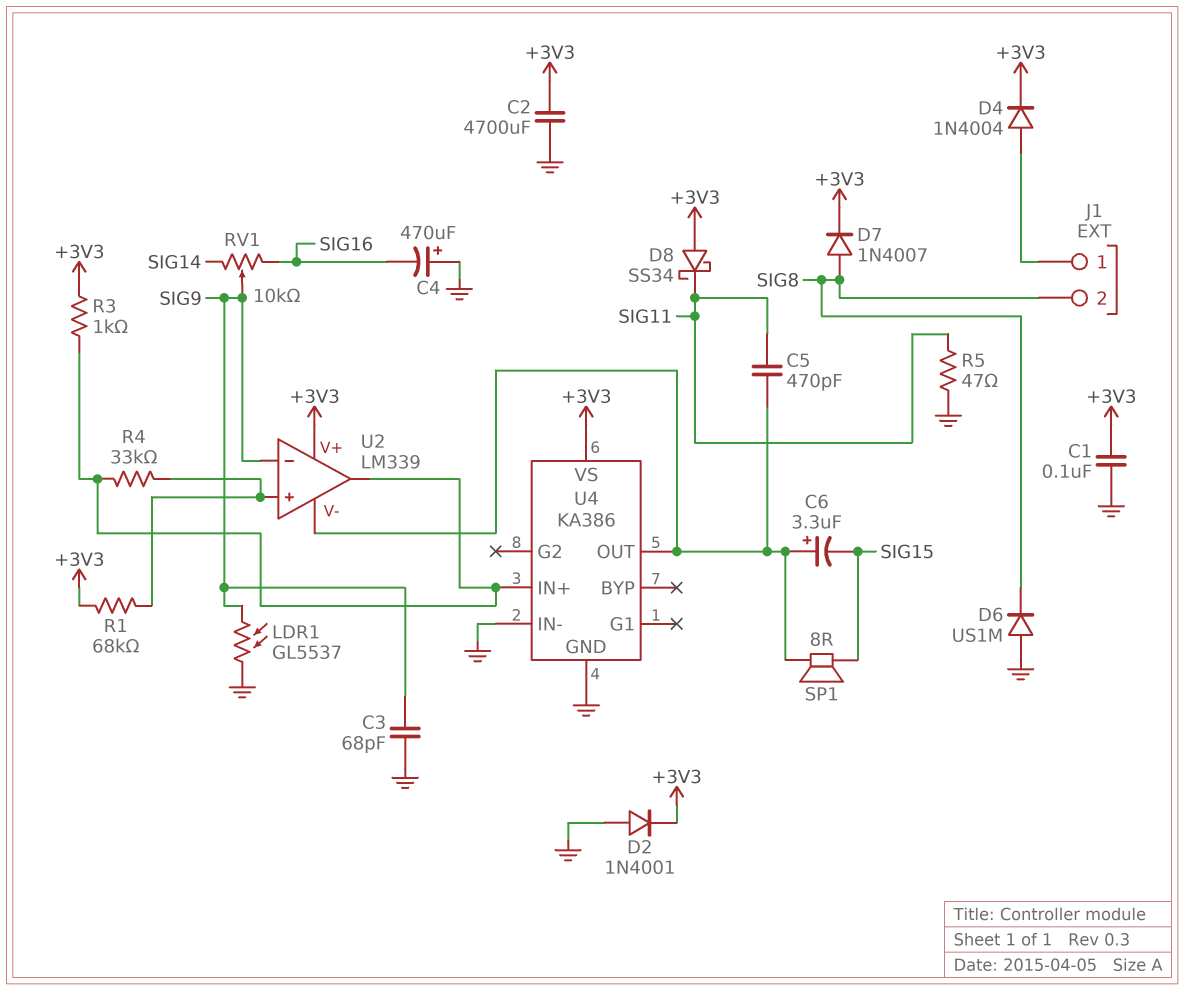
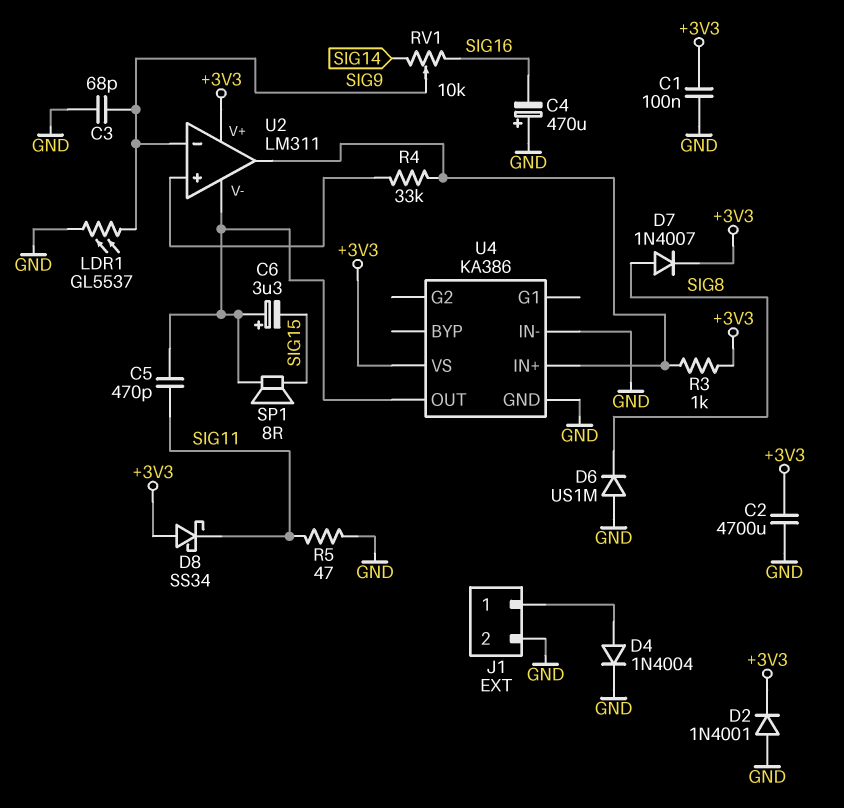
D4: diode 1N4004 (A J1/1, K +3V3) -> diode 1N4004 (A J1/1, K GND)
J1 pin 2: SIG8 -> GND
R1: 68k (+3V3, U2/in+) -> none
U2: LM339 -> LM311

